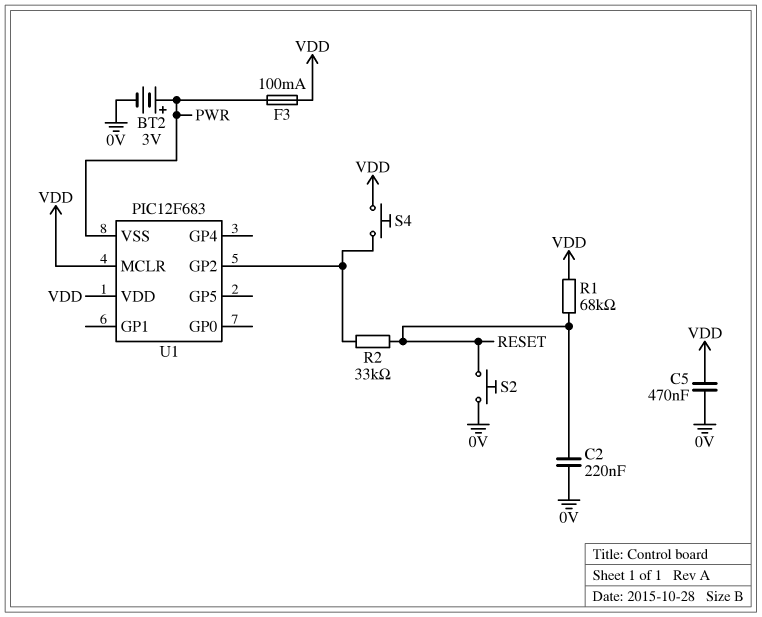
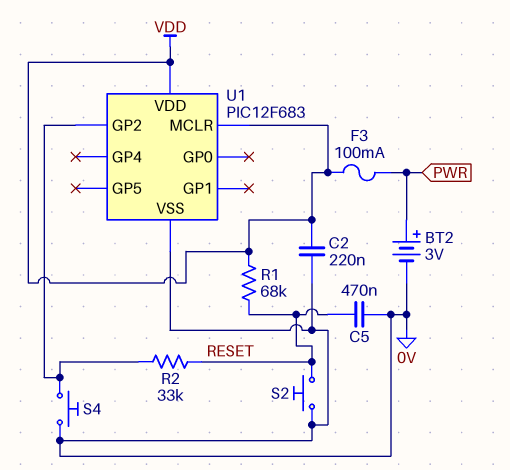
C2: 220nF (0V, RESET) -> 220nF (0V, VDD)
C5: 470nF (0V, VDD) -> 470nF (0V, RESET)
S4: button (U1/GP2, VDD) -> button (0V, U1/GP2)
U1 pin VSS: PWR -> 0V

